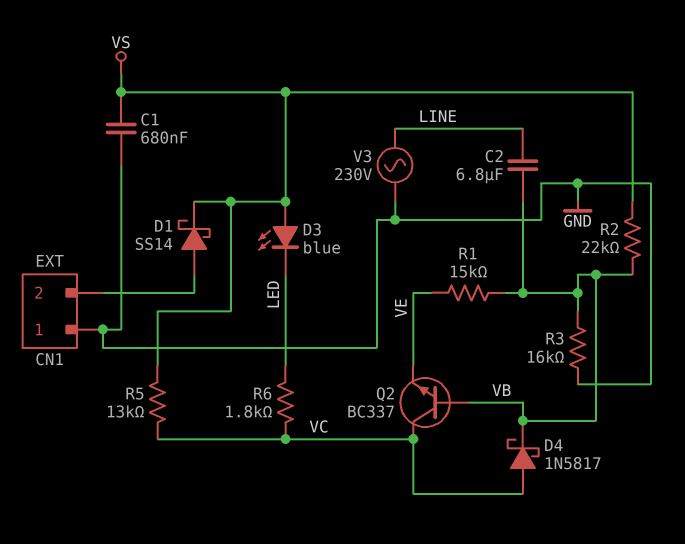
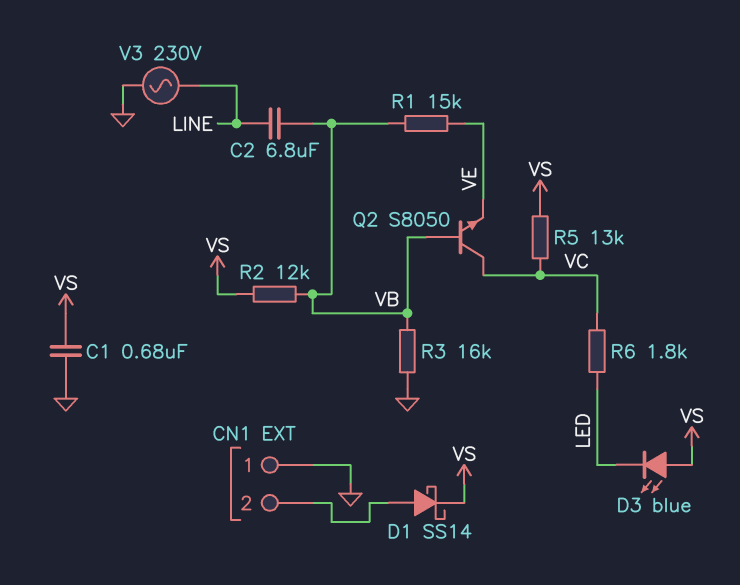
D4: schottky 1N5817 (A VC, K VB) -> none
Q2: NPN BC337 (B VB, C VC, E VE) -> NPN S8050 (B VB, C VC, E VE)
R2: 22k (VB, VS) -> 12k (VB, VS)

